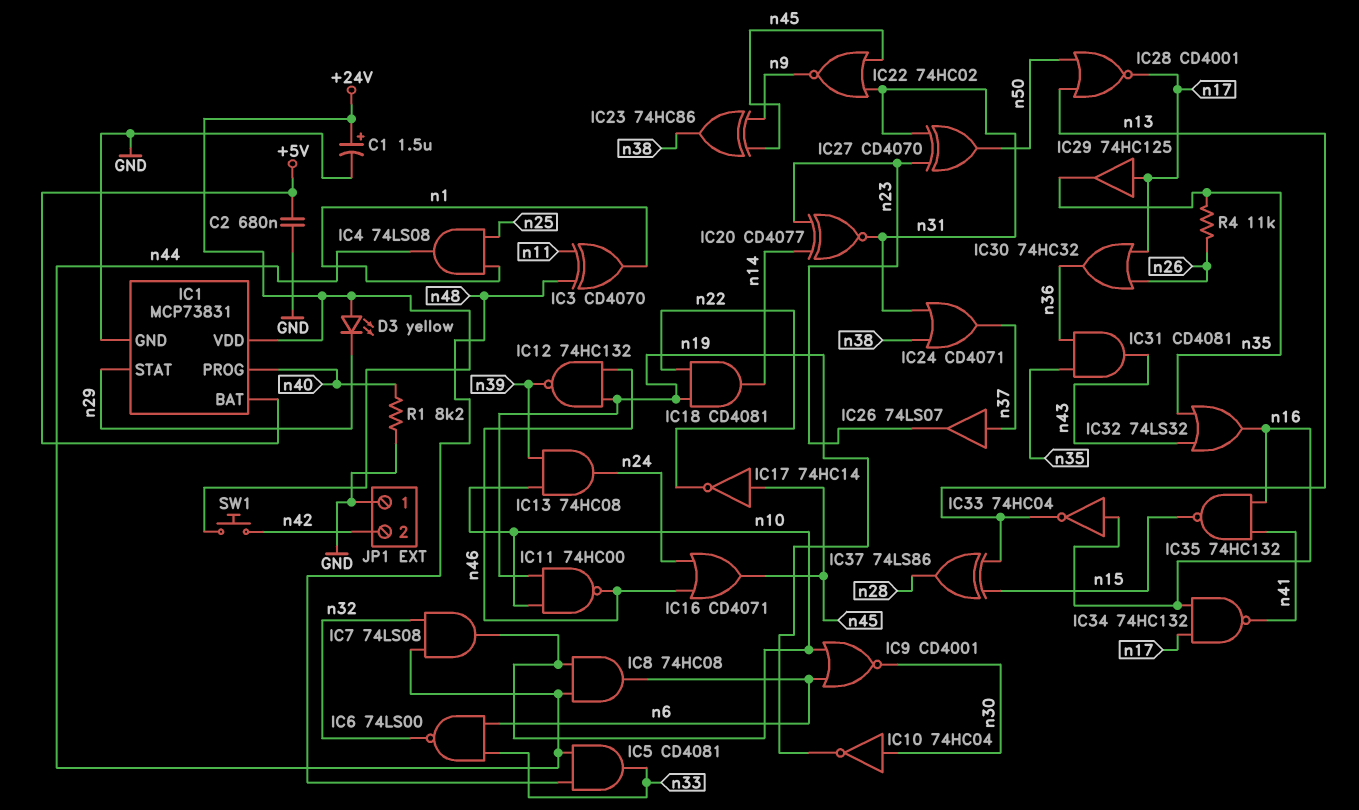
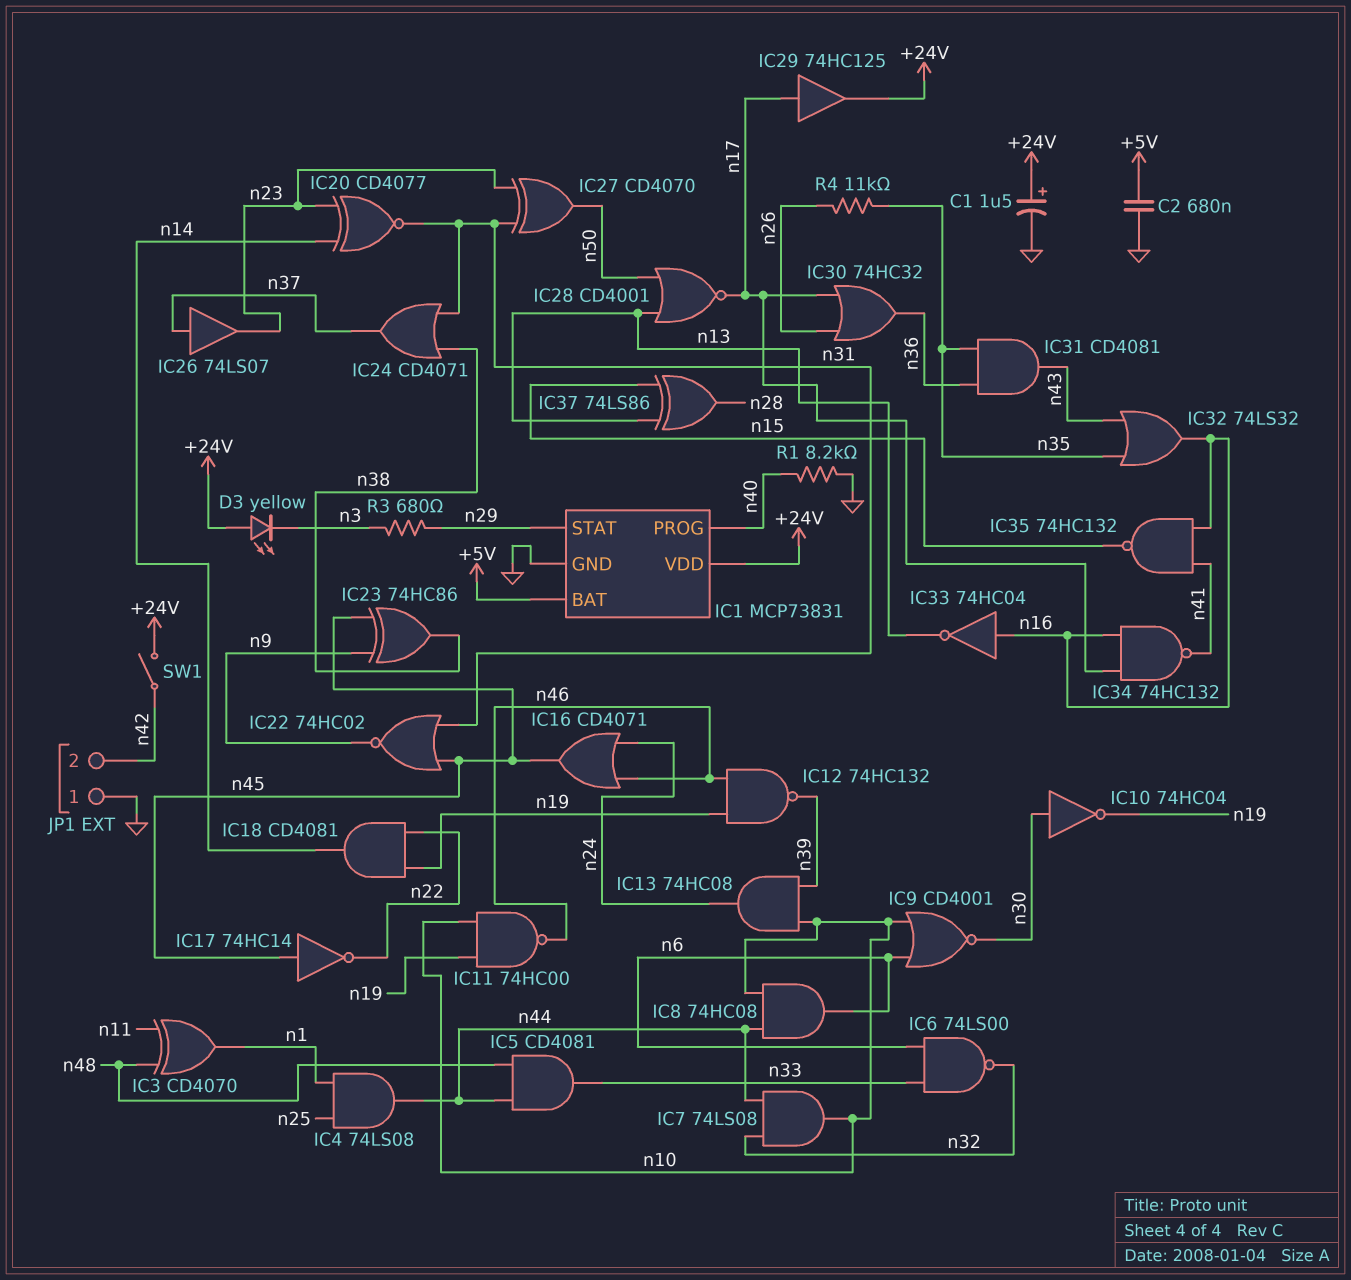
D3: LED yellow (A +24V, K n29) -> LED yellow (A +24V, K n3)
IC29: buffer 74HC125 (in n17, out n35) -> buffer 74HC125 (in n17, out +24V)
R3: none -> 680 (n3, n29)
SW1: button (+24V, n42) -> switch (+24V, n42)

